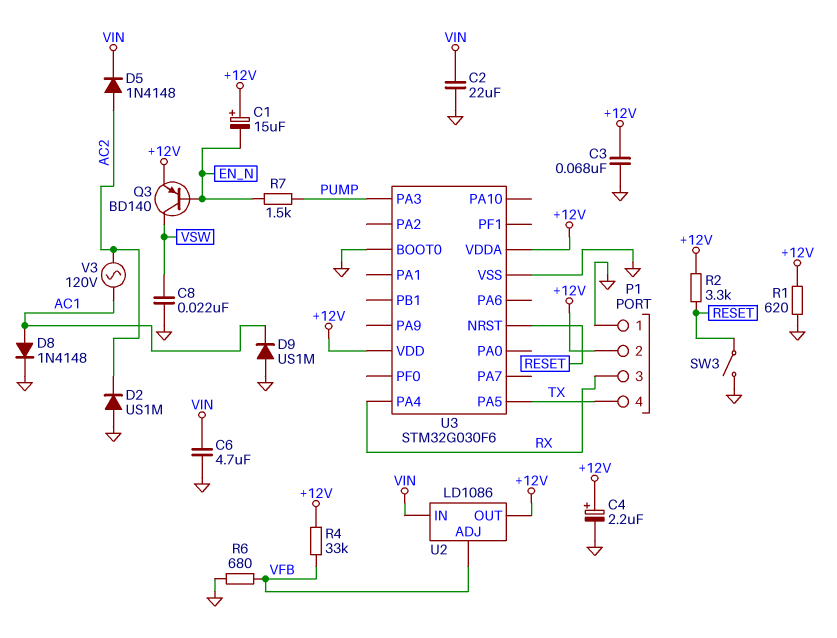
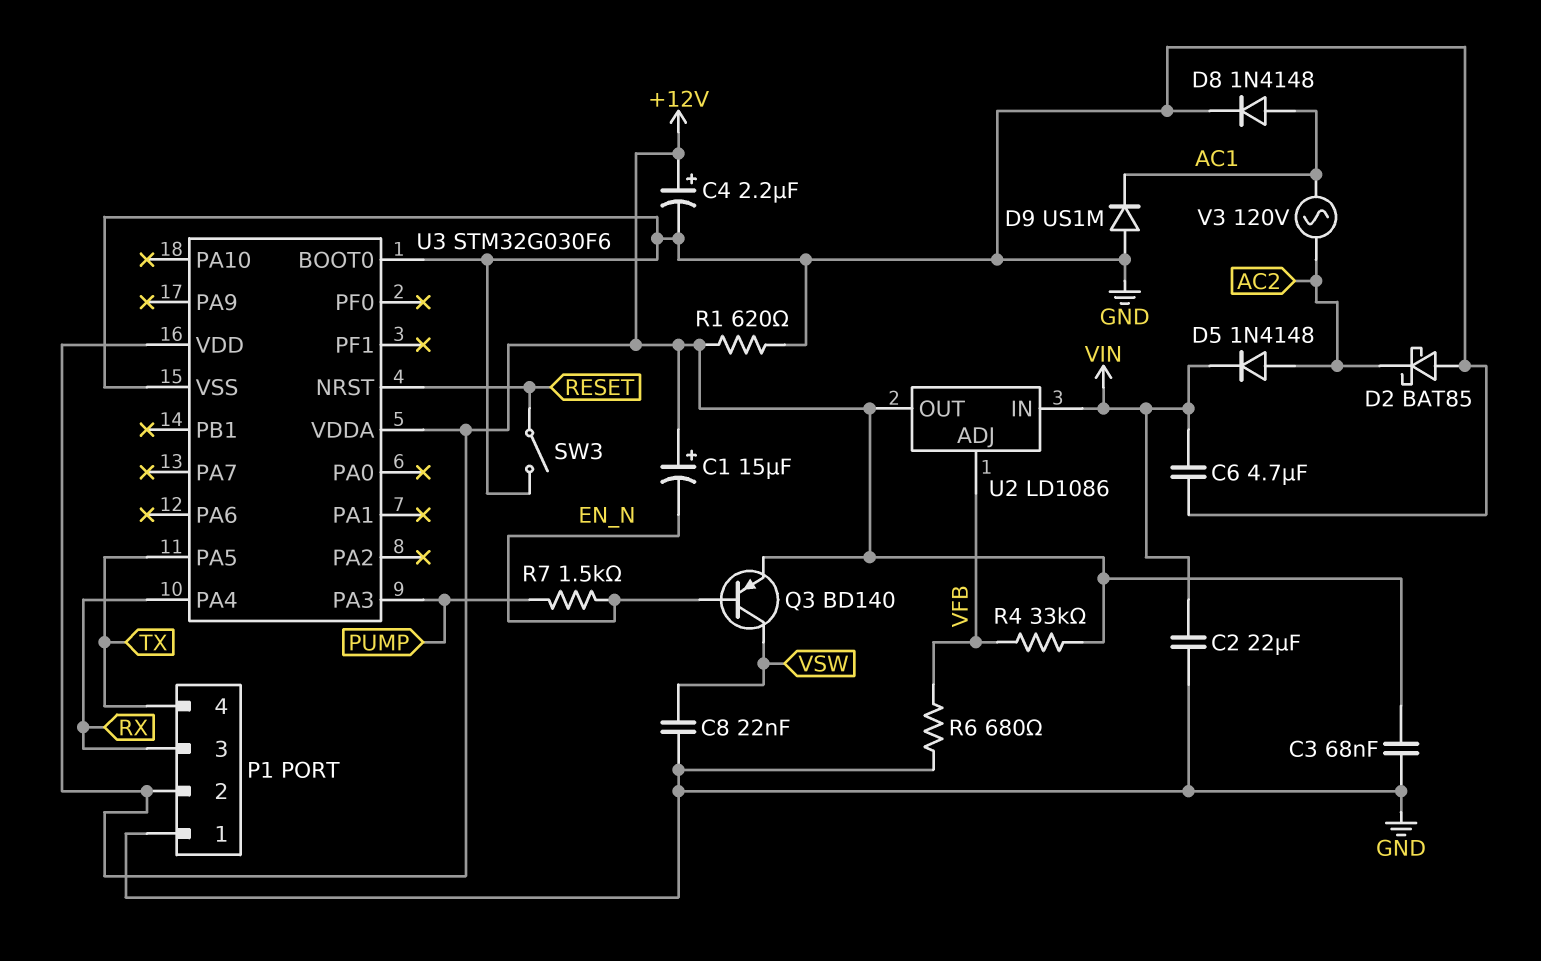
D2: diode US1M (A GND, K AC2) -> schottky BAT85 (A GND, K AC2)
R2: 3.3k (+12V, RESET) -> none

